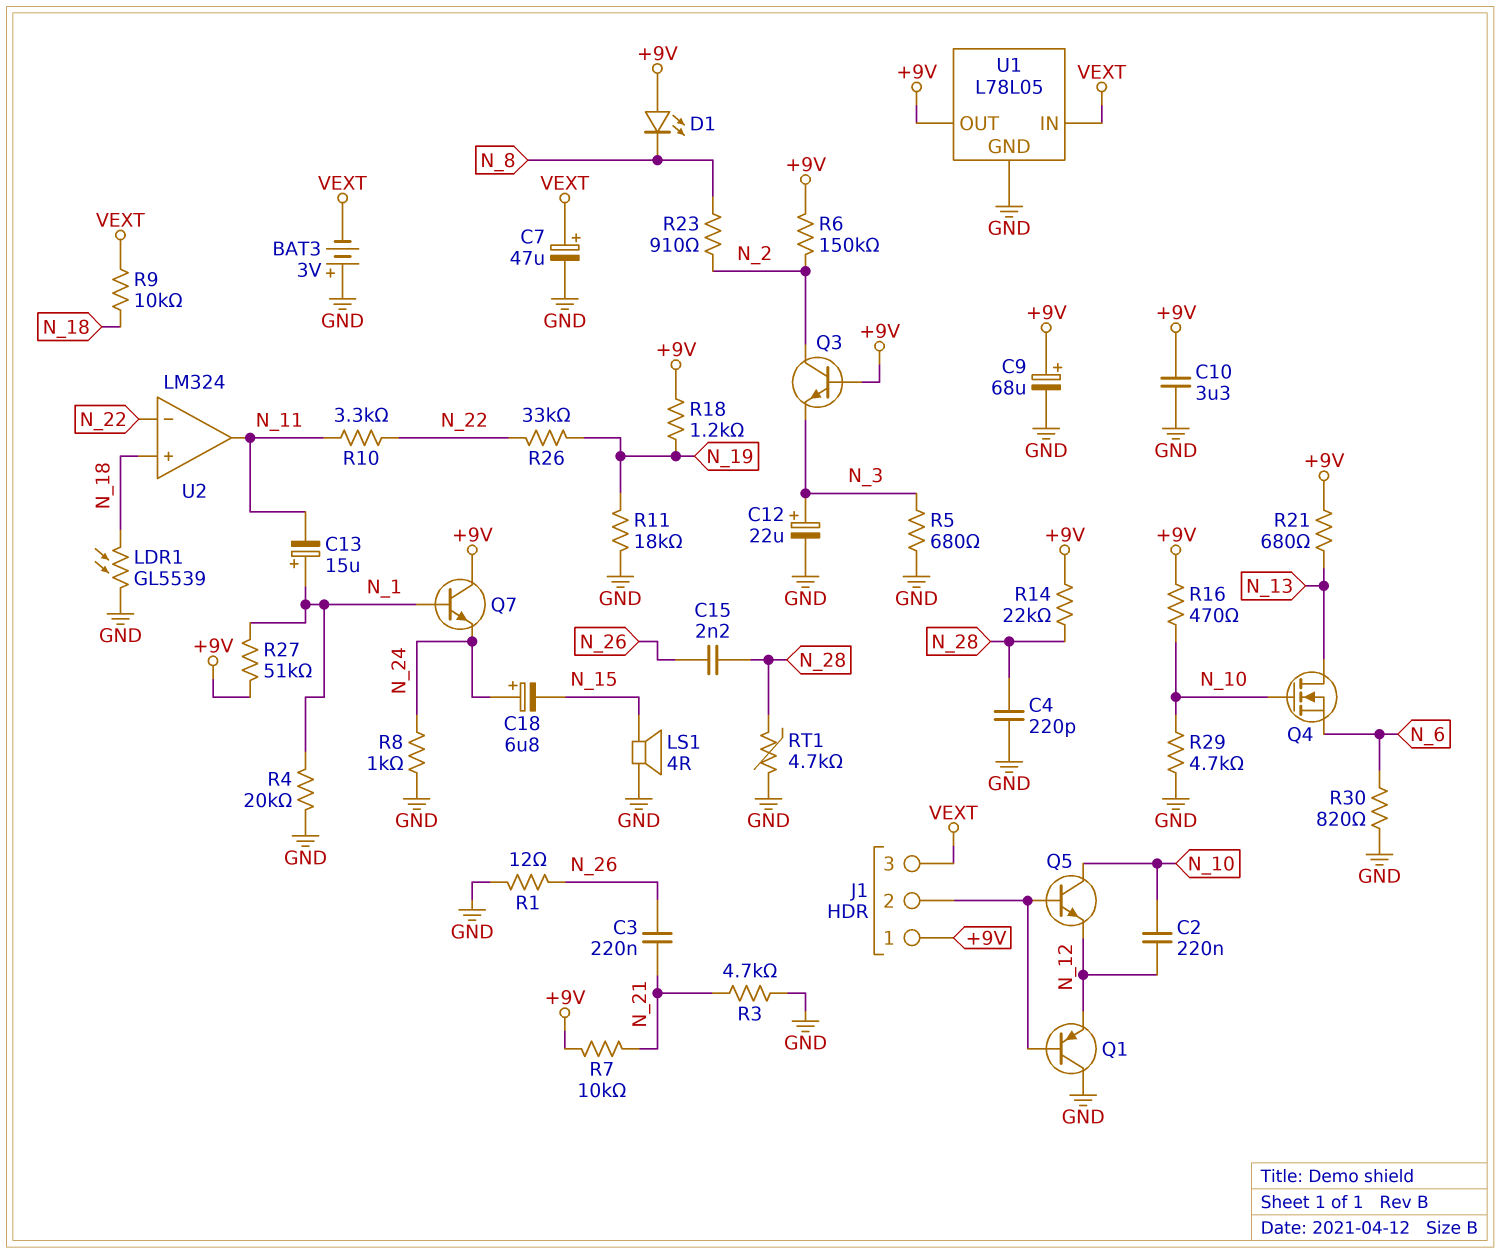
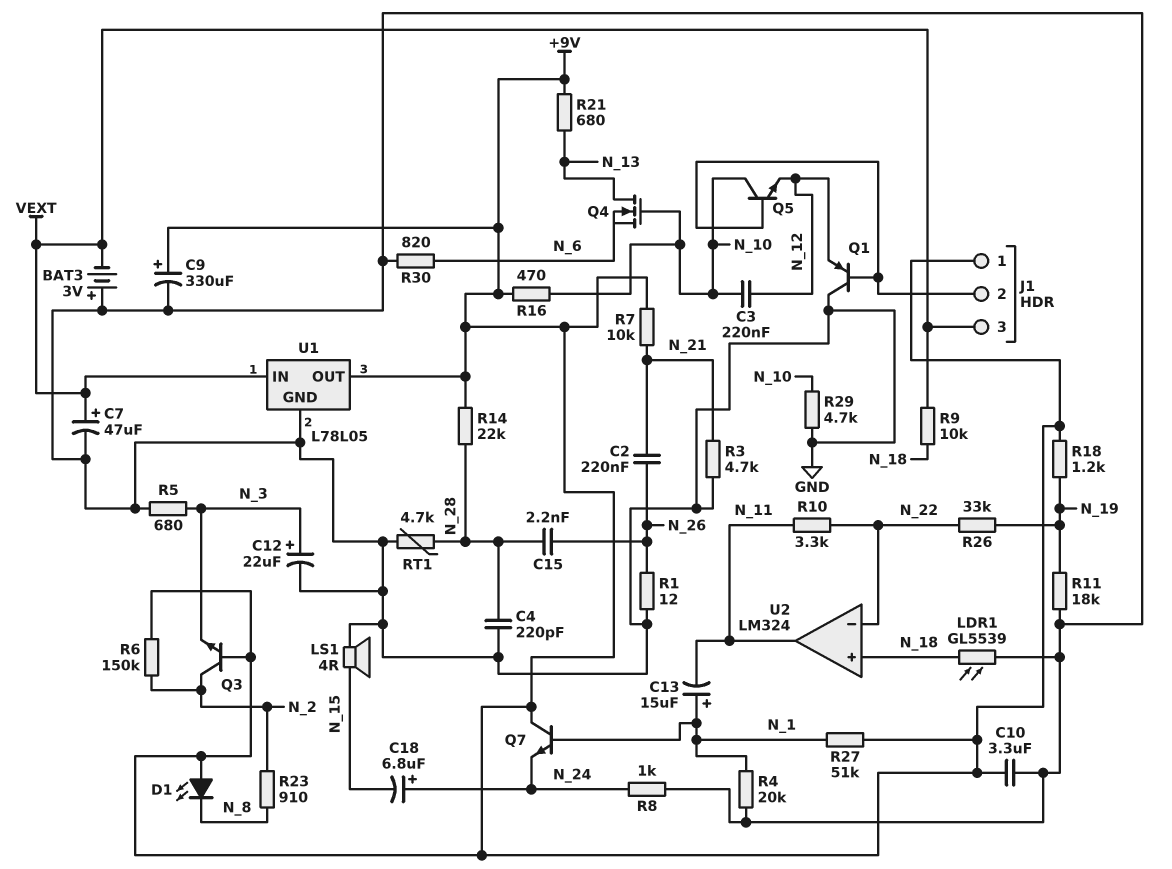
C2: 220nF (N_10, N_12) -> 220nF (N_21, N_26)
C3: 220nF (N_21, N_26) -> 220nF (N_10, N_12)
C9: 68uF (plus +9V, minus GND) -> 330uF (plus +9V, minus GND)

